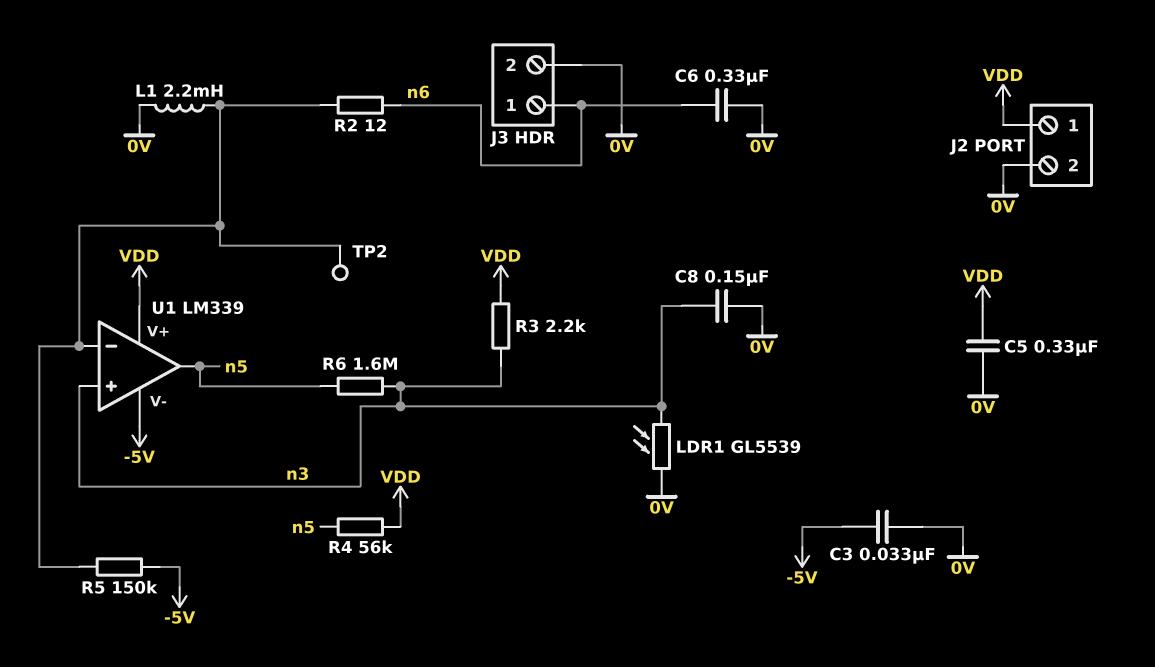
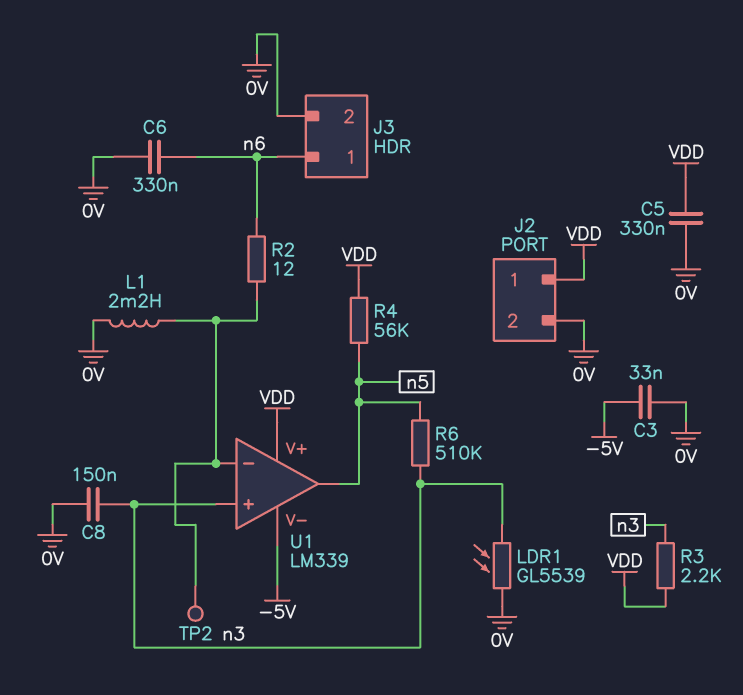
R5: 150k (-5V, U1/in-) -> none
R6: 1.6M (n3, n5) -> 510k (n3, n5)

